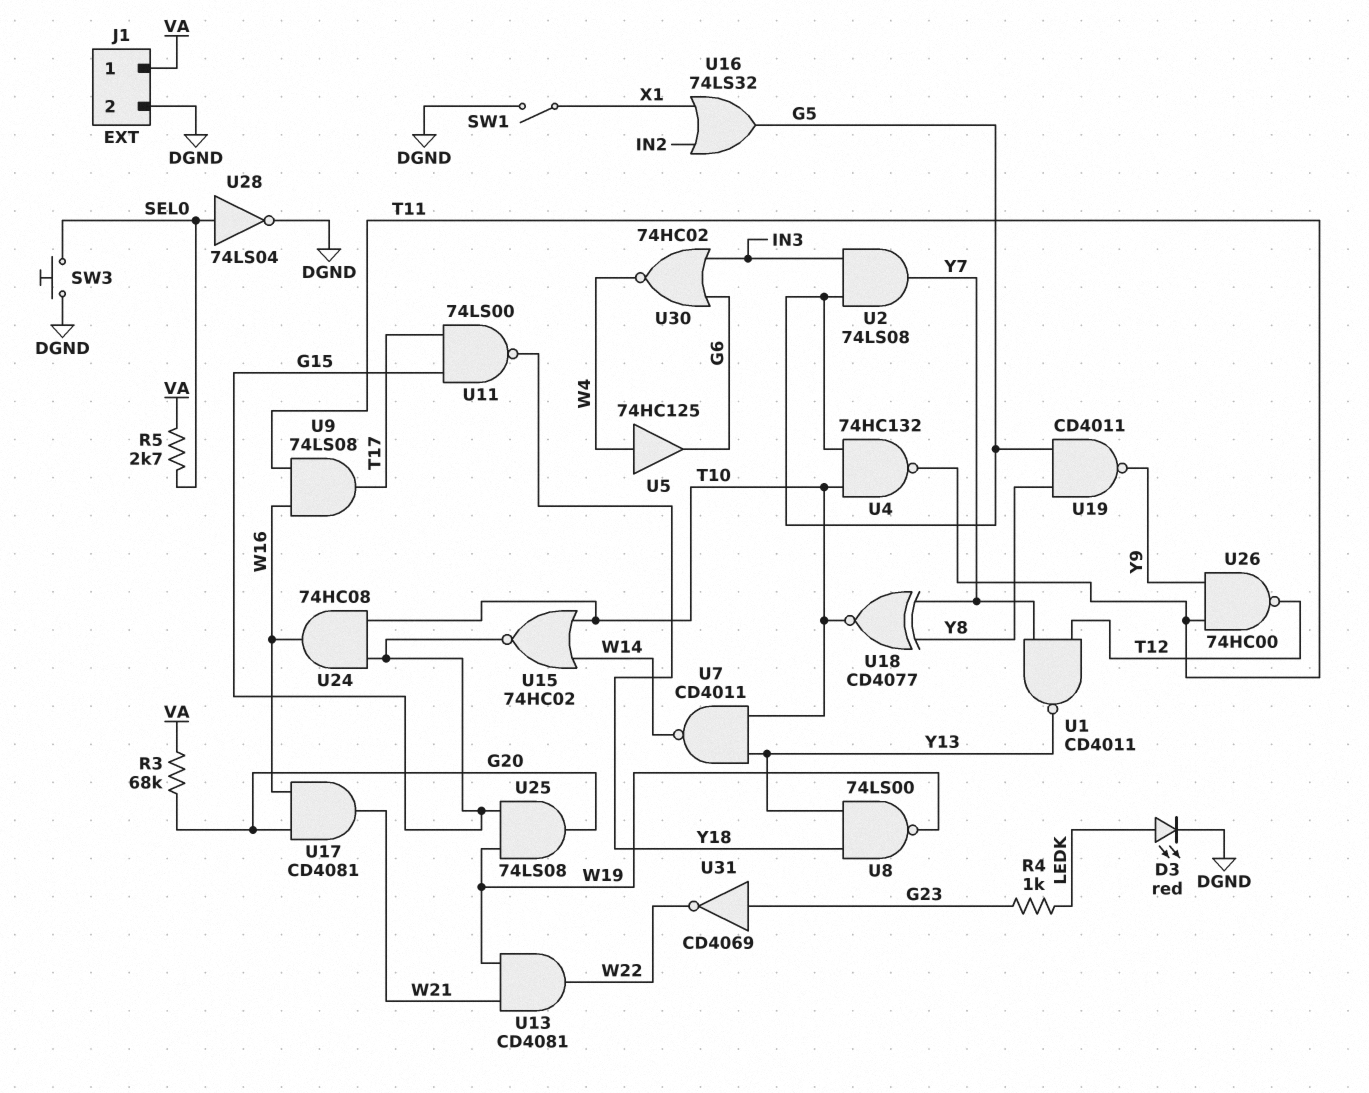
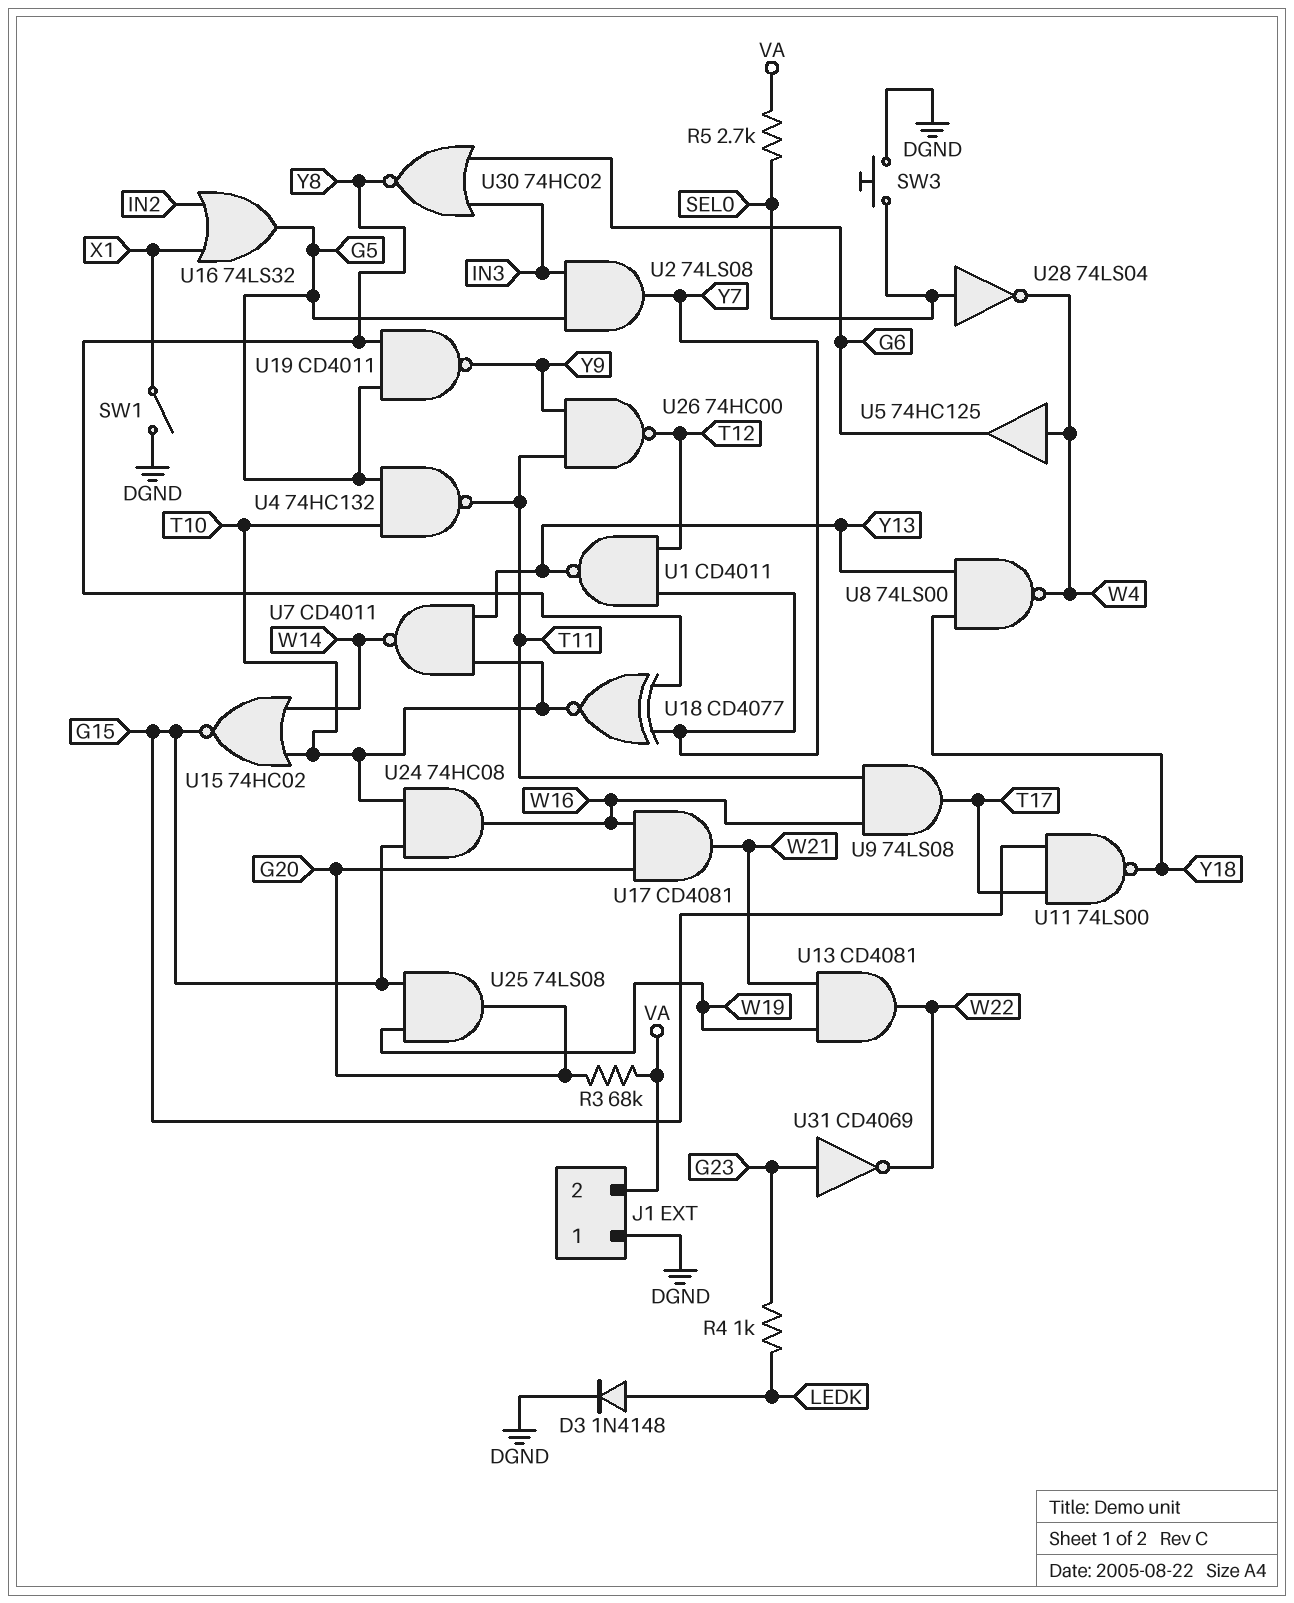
D3: LED red (A LEDK, K DGND) -> diode 1N4148 (A LEDK, K DGND)
J1 pin 1: VA -> DGND
J1 pin 2: DGND -> VA
U8: NAND 74LS00 (in Y13, in Y18, out W19) -> NAND 74LS00 (in Y13, in Y18, out W4)
U28: NOT 74LS04 (in SEL0, out DGND) -> NOT 74LS04 (in SEL0, out W4)
U30: NOR 74HC02 (in G6, in IN3, out W4) -> NOR 74HC02 (in G6, in IN3, out Y8)

